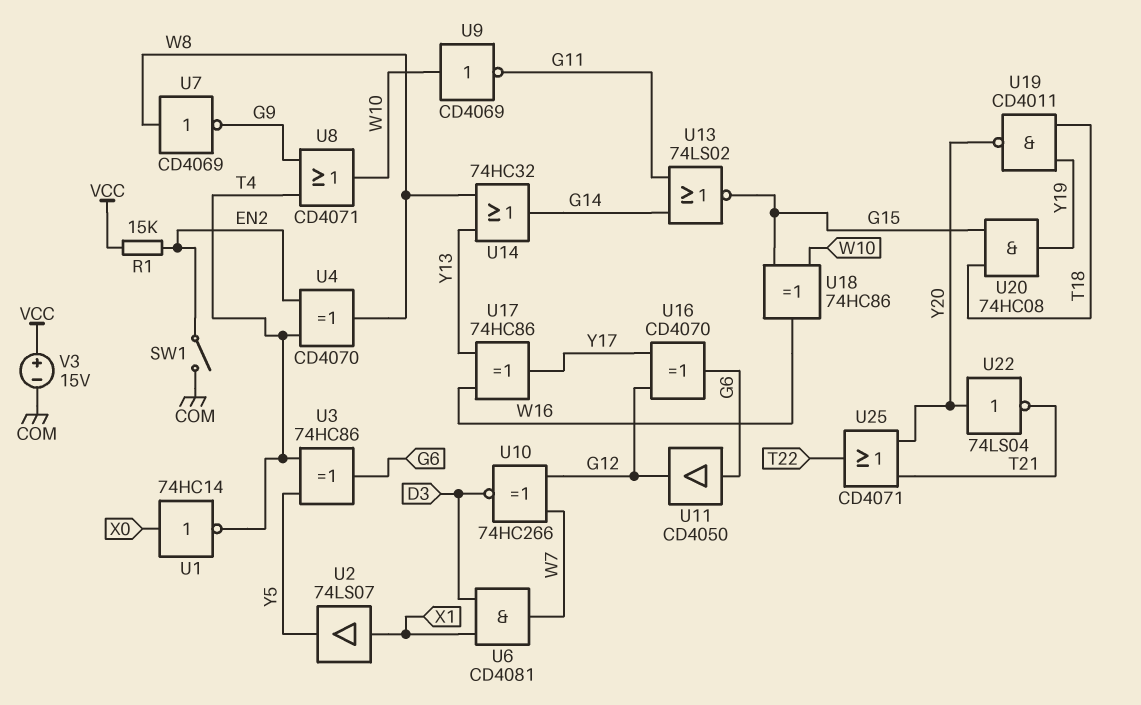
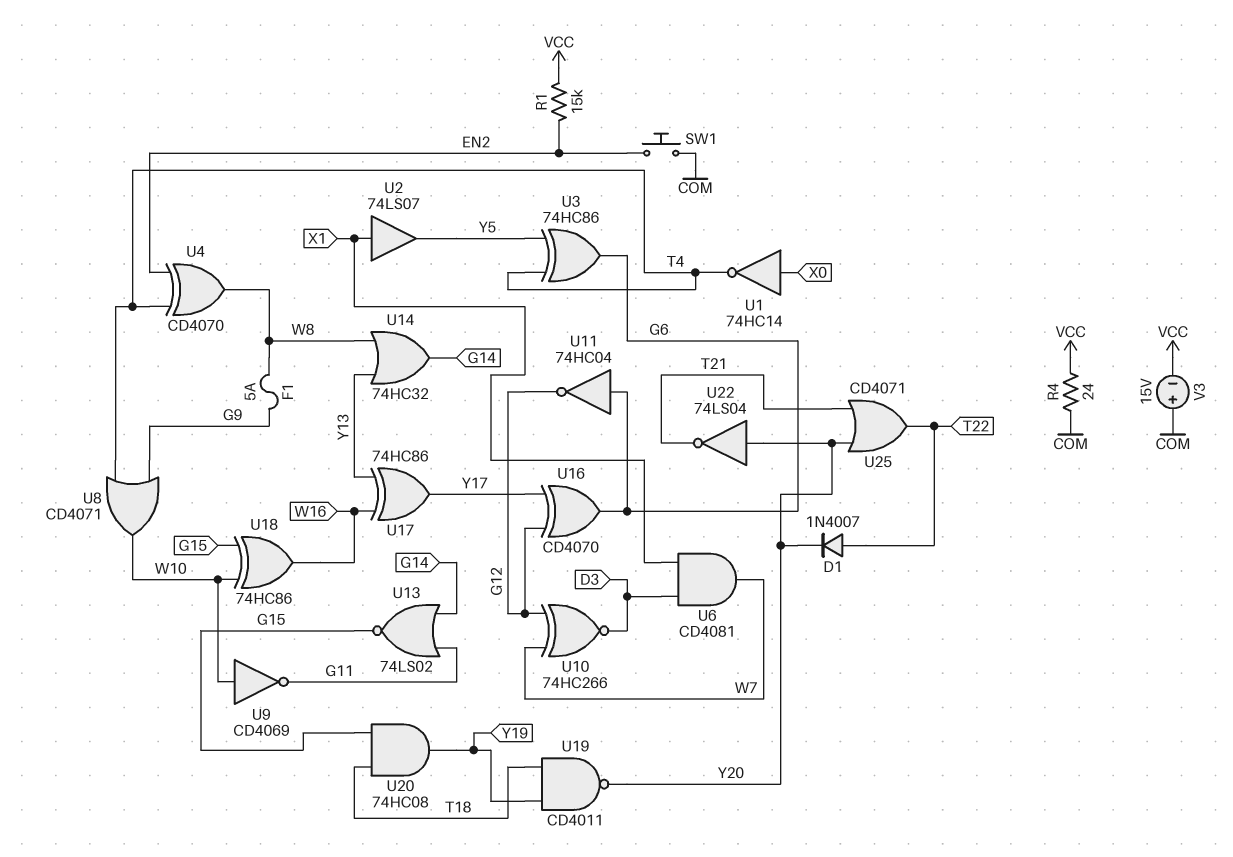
D1: none -> diode 1N4007 (A T22, K Y20)
F1: none -> 5A (G9, W8)
R4: none -> 24 (COM, VCC)
SW1: switch (COM, EN2) -> button (COM, EN2)
U7: NOT CD4069 (in W8, out G9) -> none
U11: buffer CD4050 (in G6, out G12) -> NOT 74HC04 (in G6, out G12)
V3: 15V (plus VCC, minus COM) -> 15V (plus COM, minus VCC)

